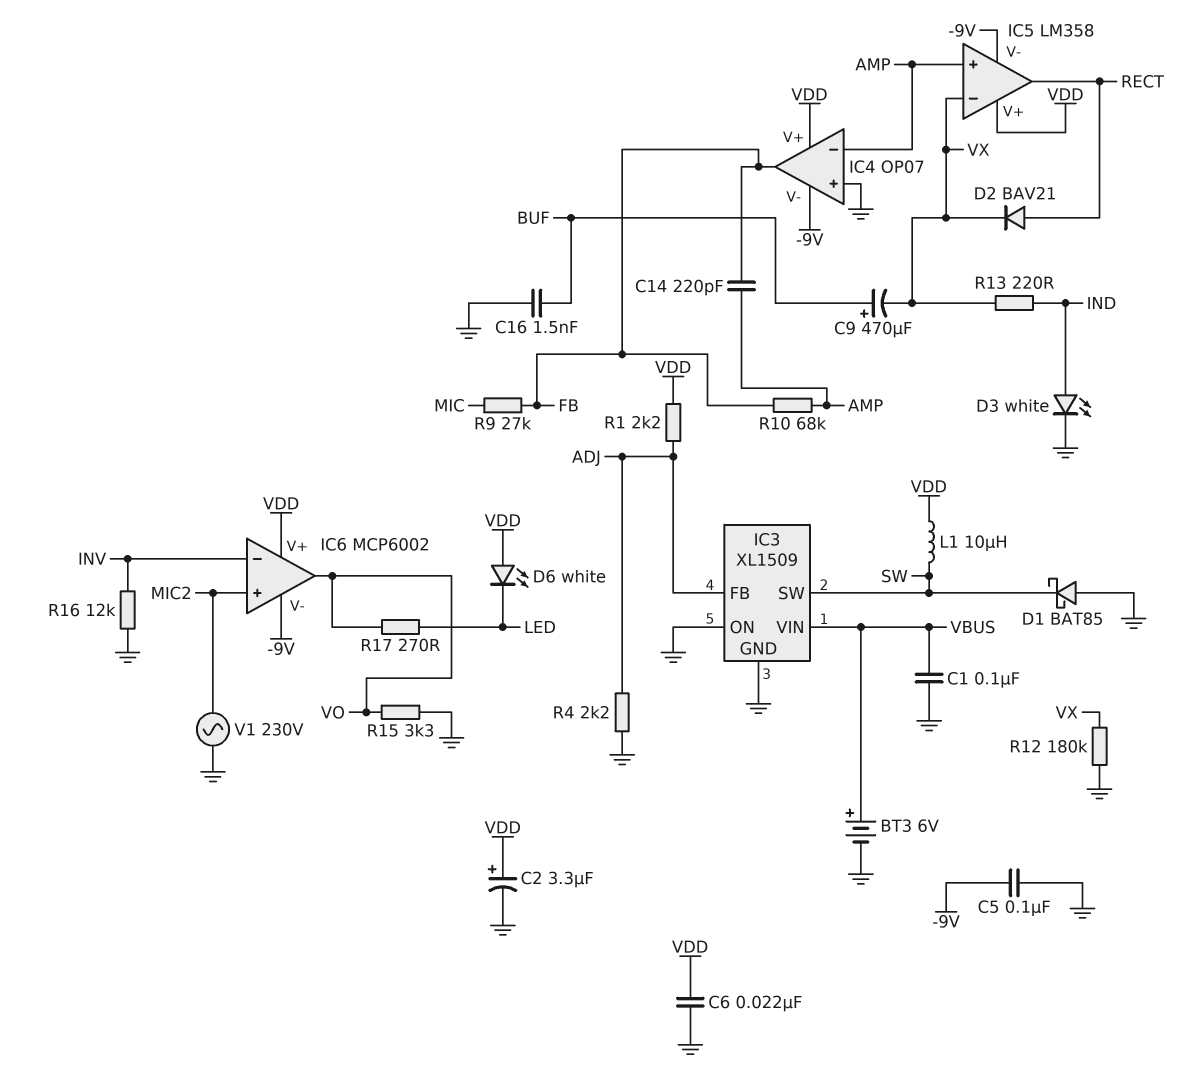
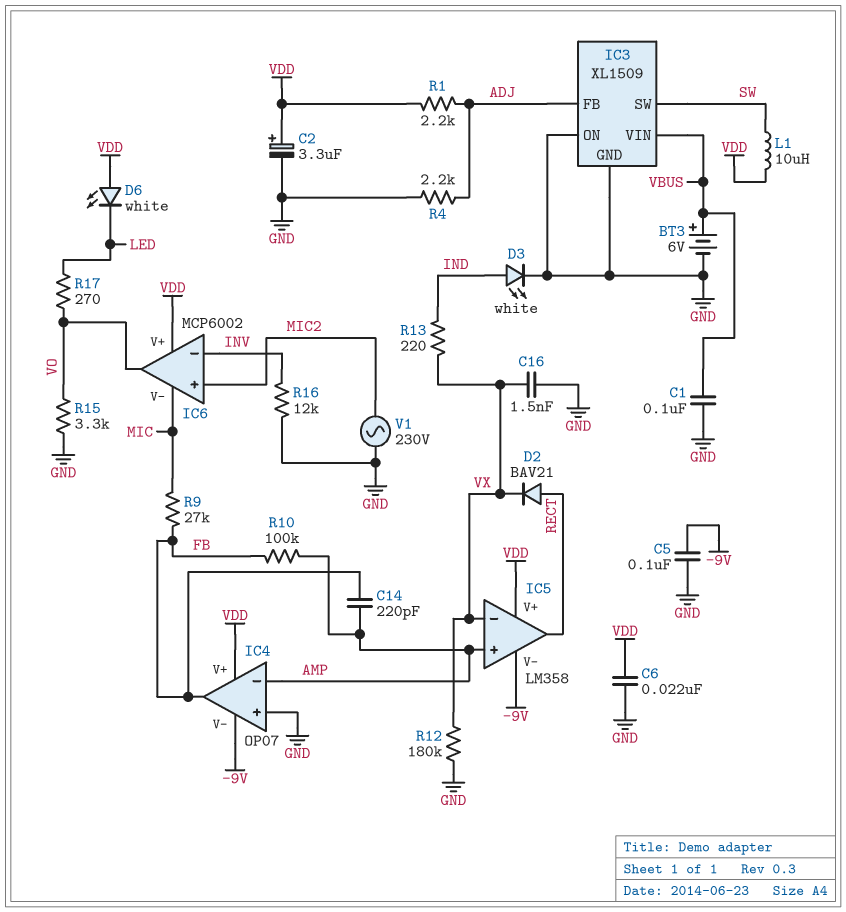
C9: 470uF (plus BUF, minus VX) -> none
C16: 1.5nF (BUF, GND) -> 1.5nF (GND, VX)
D1: schottky BAT85 (A GND, K SW) -> none
IC6 pin V-: -9V -> MIC
R10: 68k (AMP, FB) -> 100k (AMP, FB)

